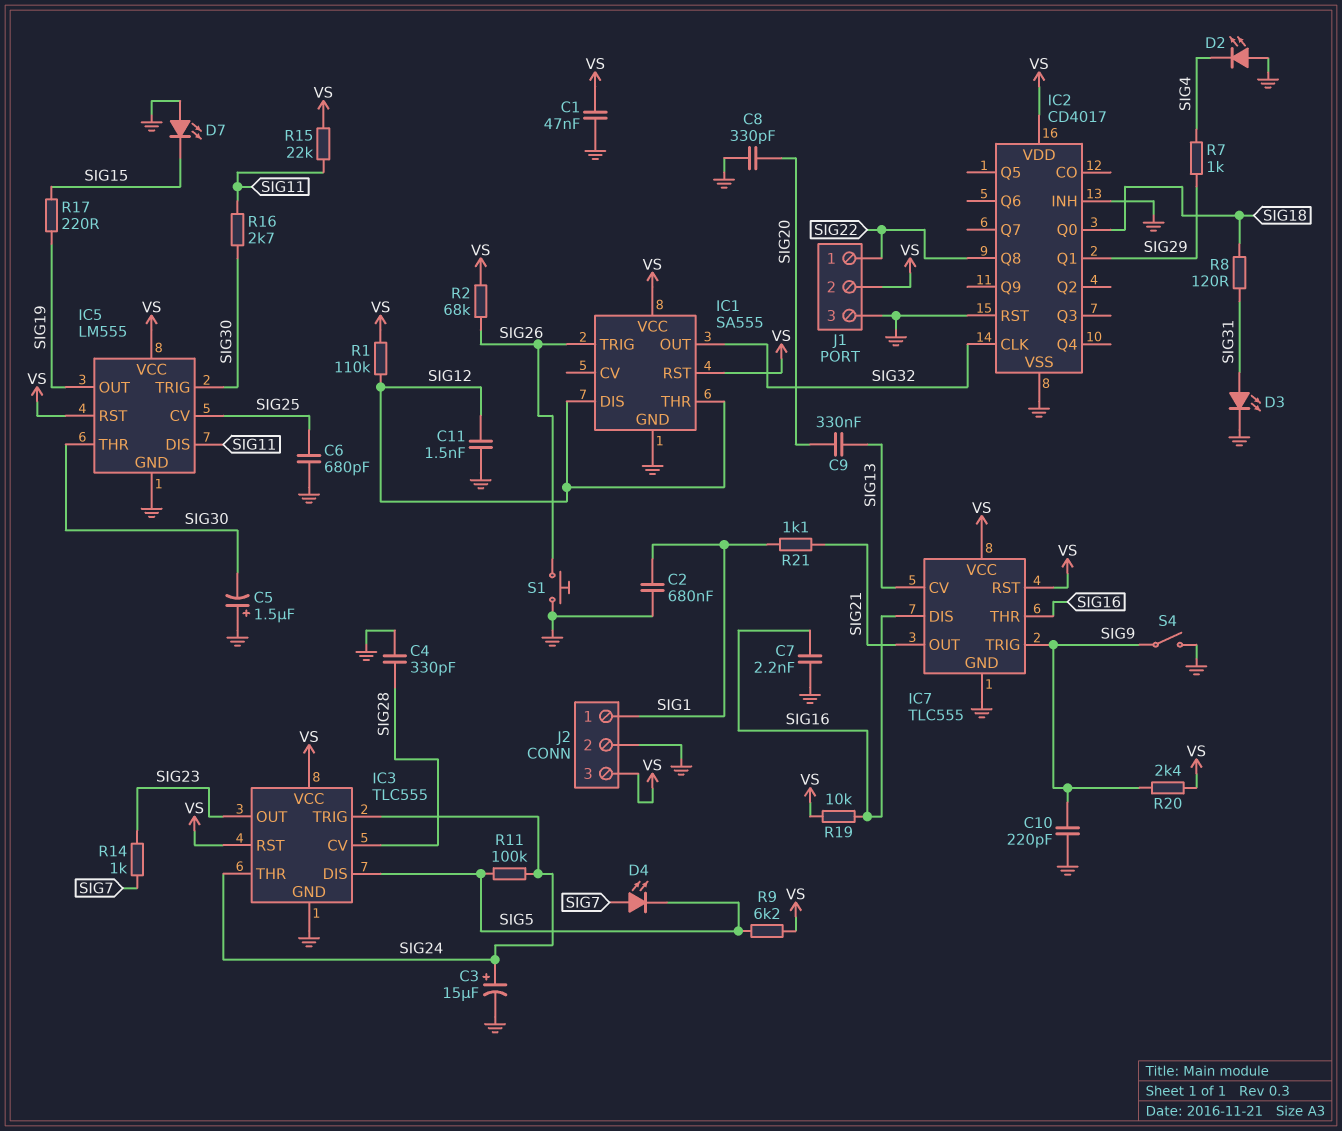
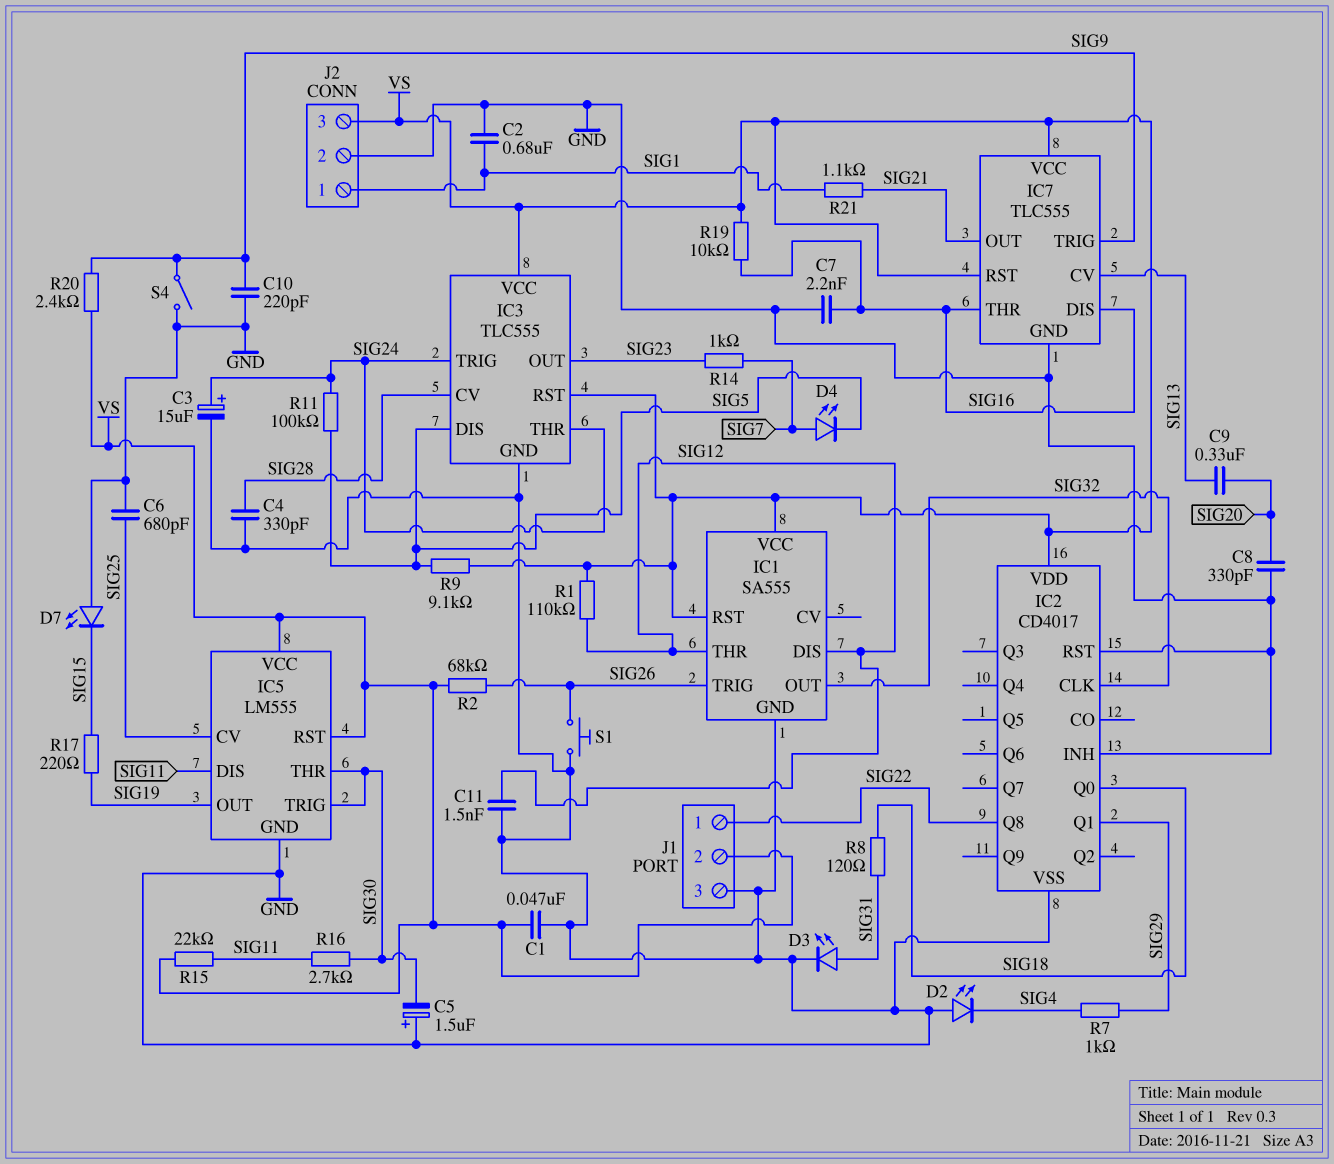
R9: 6.2k (SIG5, VS) -> 9.1k (SIG5, VS)

